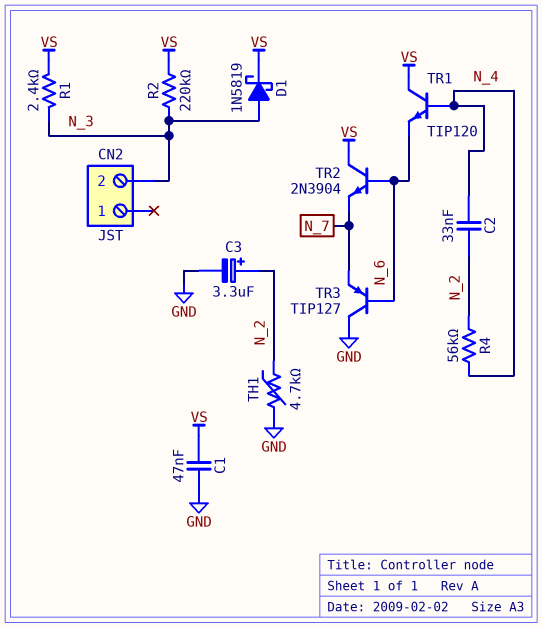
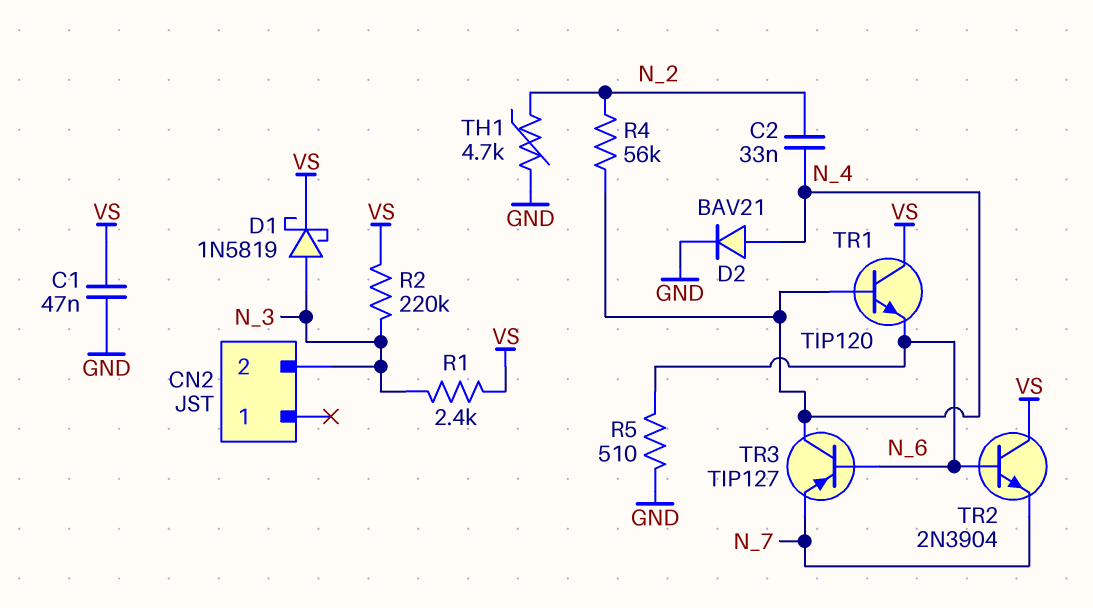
C3: 3.3uF (plus N_2, minus GND) -> none
D2: none -> diode BAV21 (A N_4, K GND)
R5: none -> 510 (GND, N_6)
TR3: PNP TIP127 (B N_6, C GND, E N_7) -> PNP TIP127 (B N_6, C N_4, E N_7)

